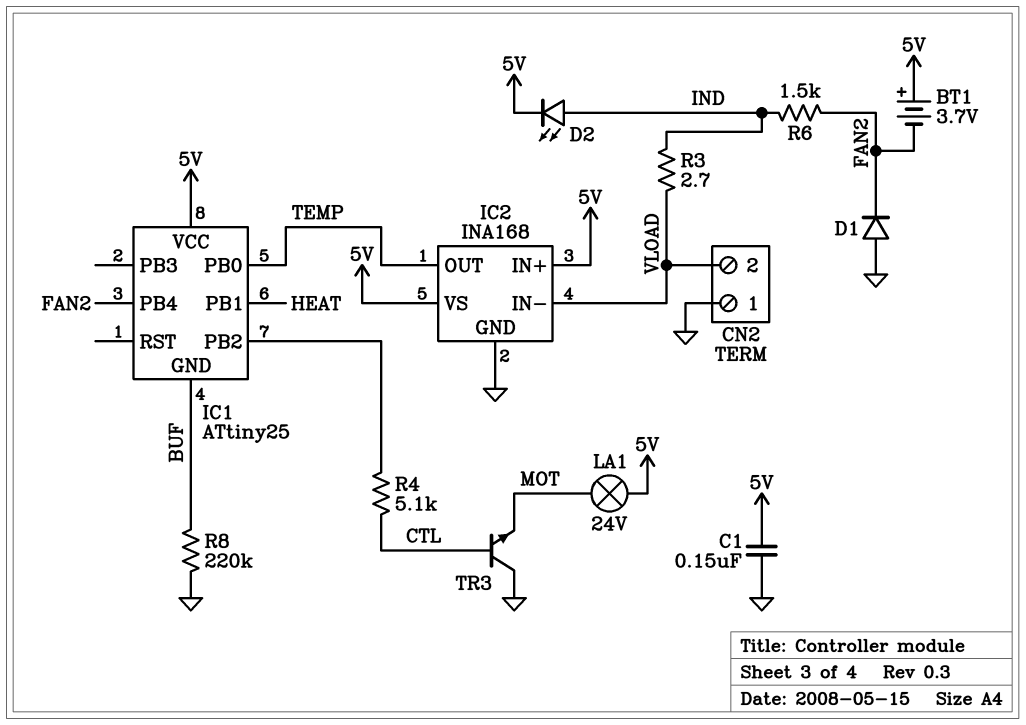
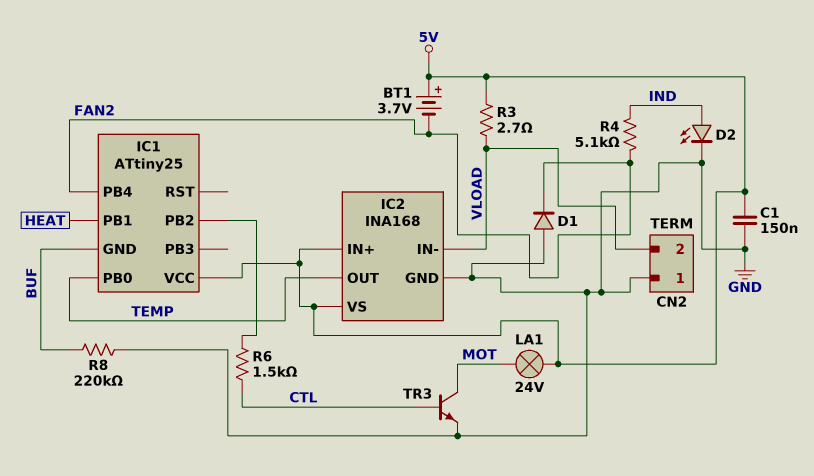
D2: LED (A IND, K 5V) -> LED (A IND, K GND)
R3: 2.7 (IND, VLOAD) -> 2.7 (5V, VLOAD)
R4: 5.1k (CTL, IC1/PB2) -> 5.1k (FAN2, IND)
R6: 1.5k (FAN2, IND) -> 1.5k (CTL, IC1/PB2)
TR3: NPN (B CTL, C GND, E MOT) -> NPN (B CTL, C MOT, E GND)

